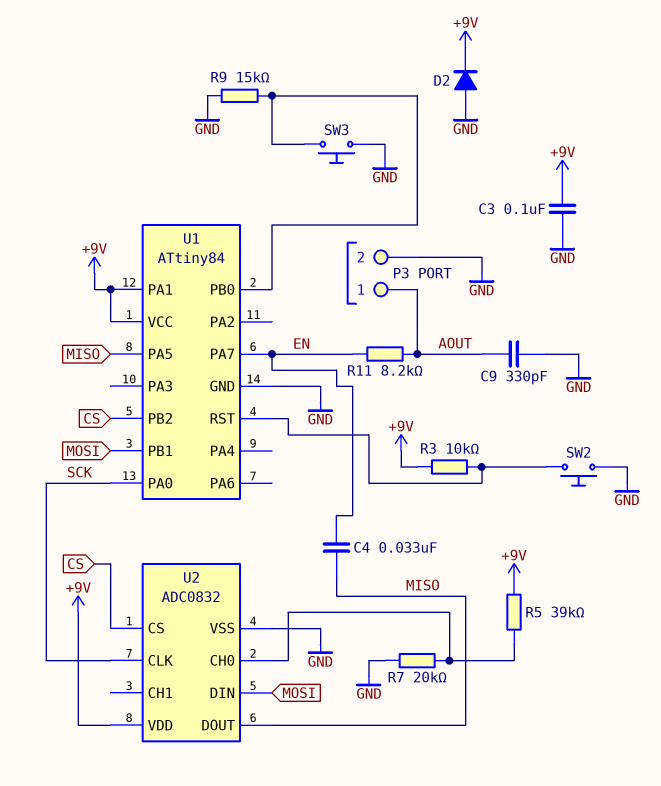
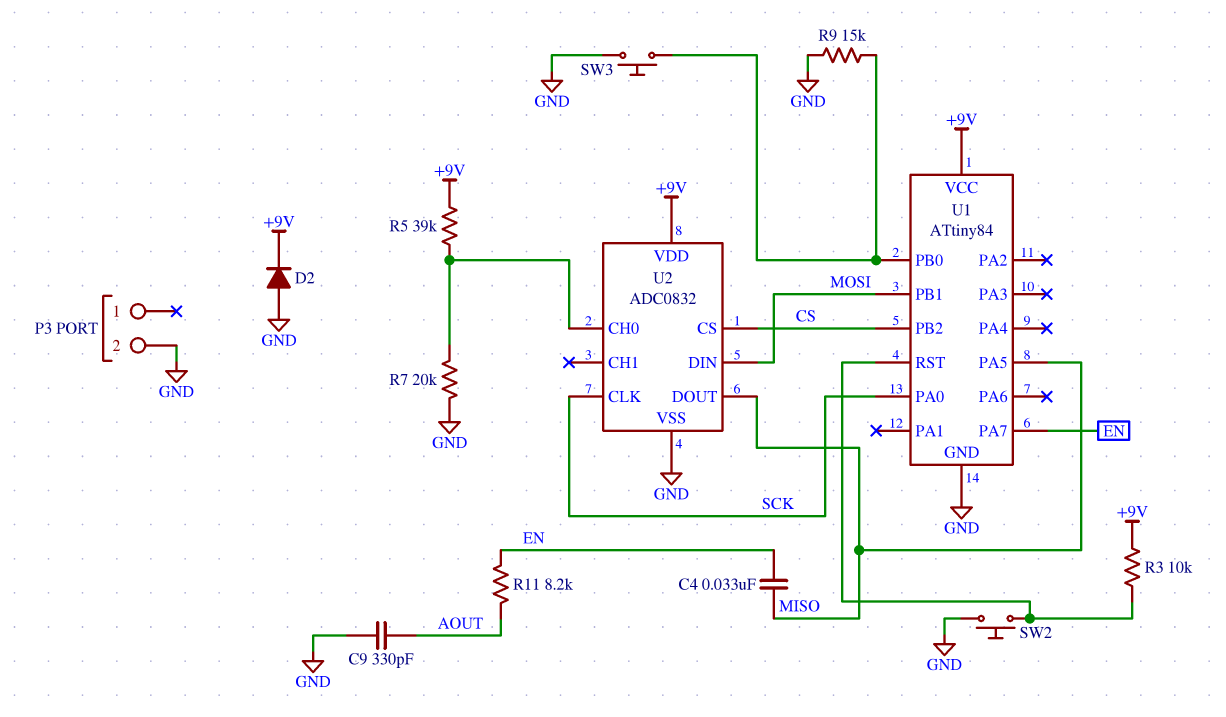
C3: 100nF (+9V, GND) -> none
P3 pin 1: AOUT -> none
U1 pin PA1: +9V -> none

